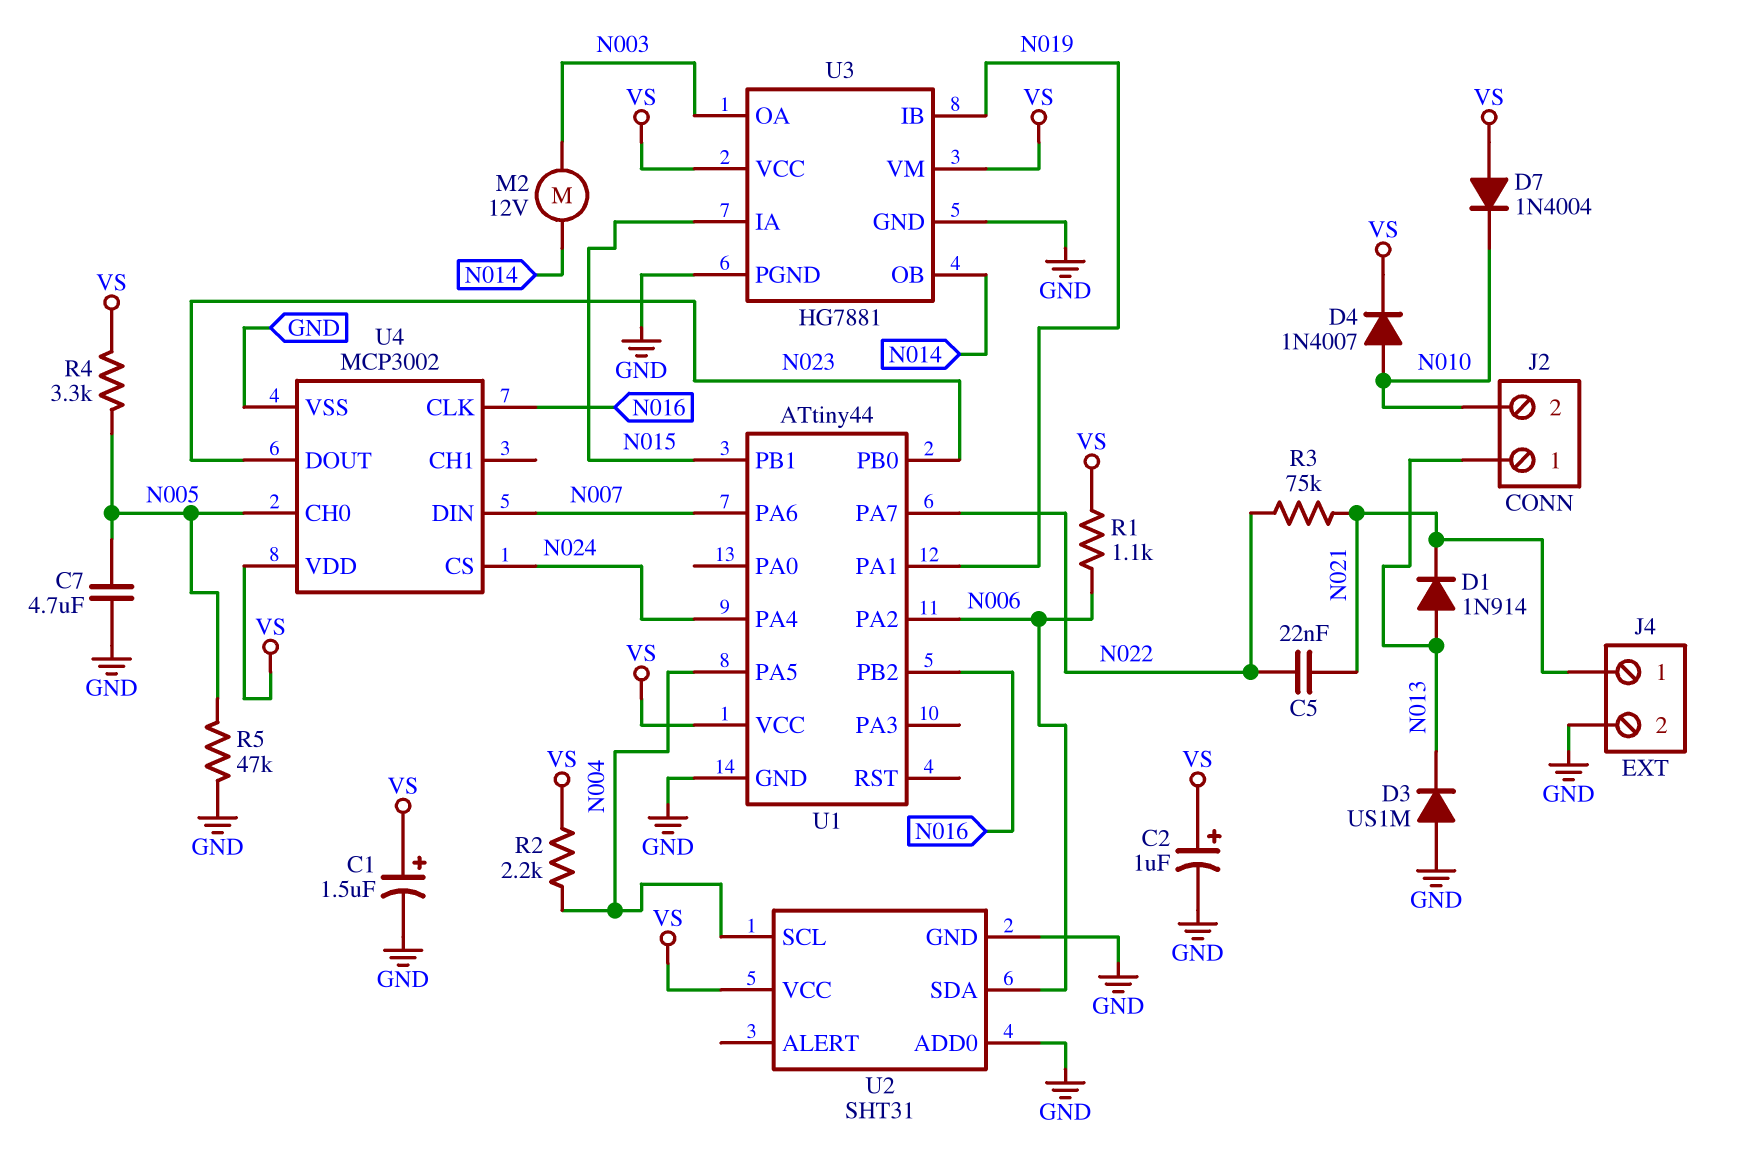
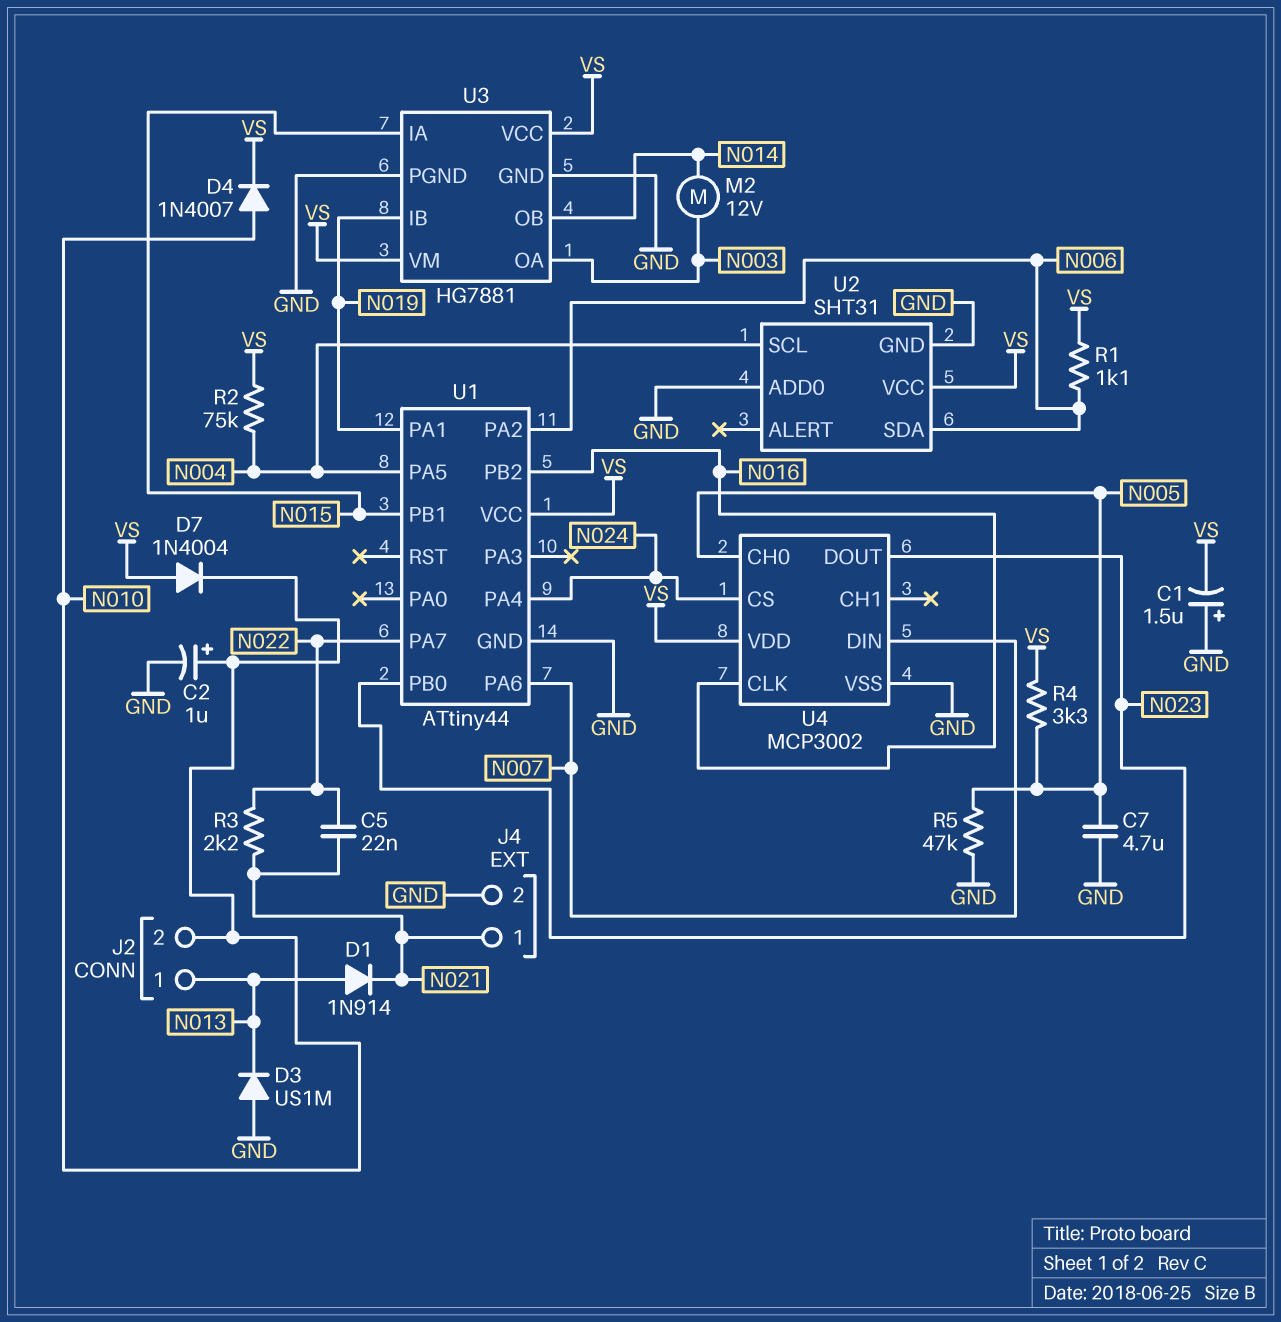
C1: 1.5uF (plus VS, minus GND) -> 1.5uF (plus GND, minus VS)
C2: 1uF (plus VS, minus GND) -> 1uF (plus N010, minus GND)
R2: 2.2k (N004, VS) -> 75k (N004, VS)
R3: 75k (N021, N022) -> 2.2k (N021, N022)

